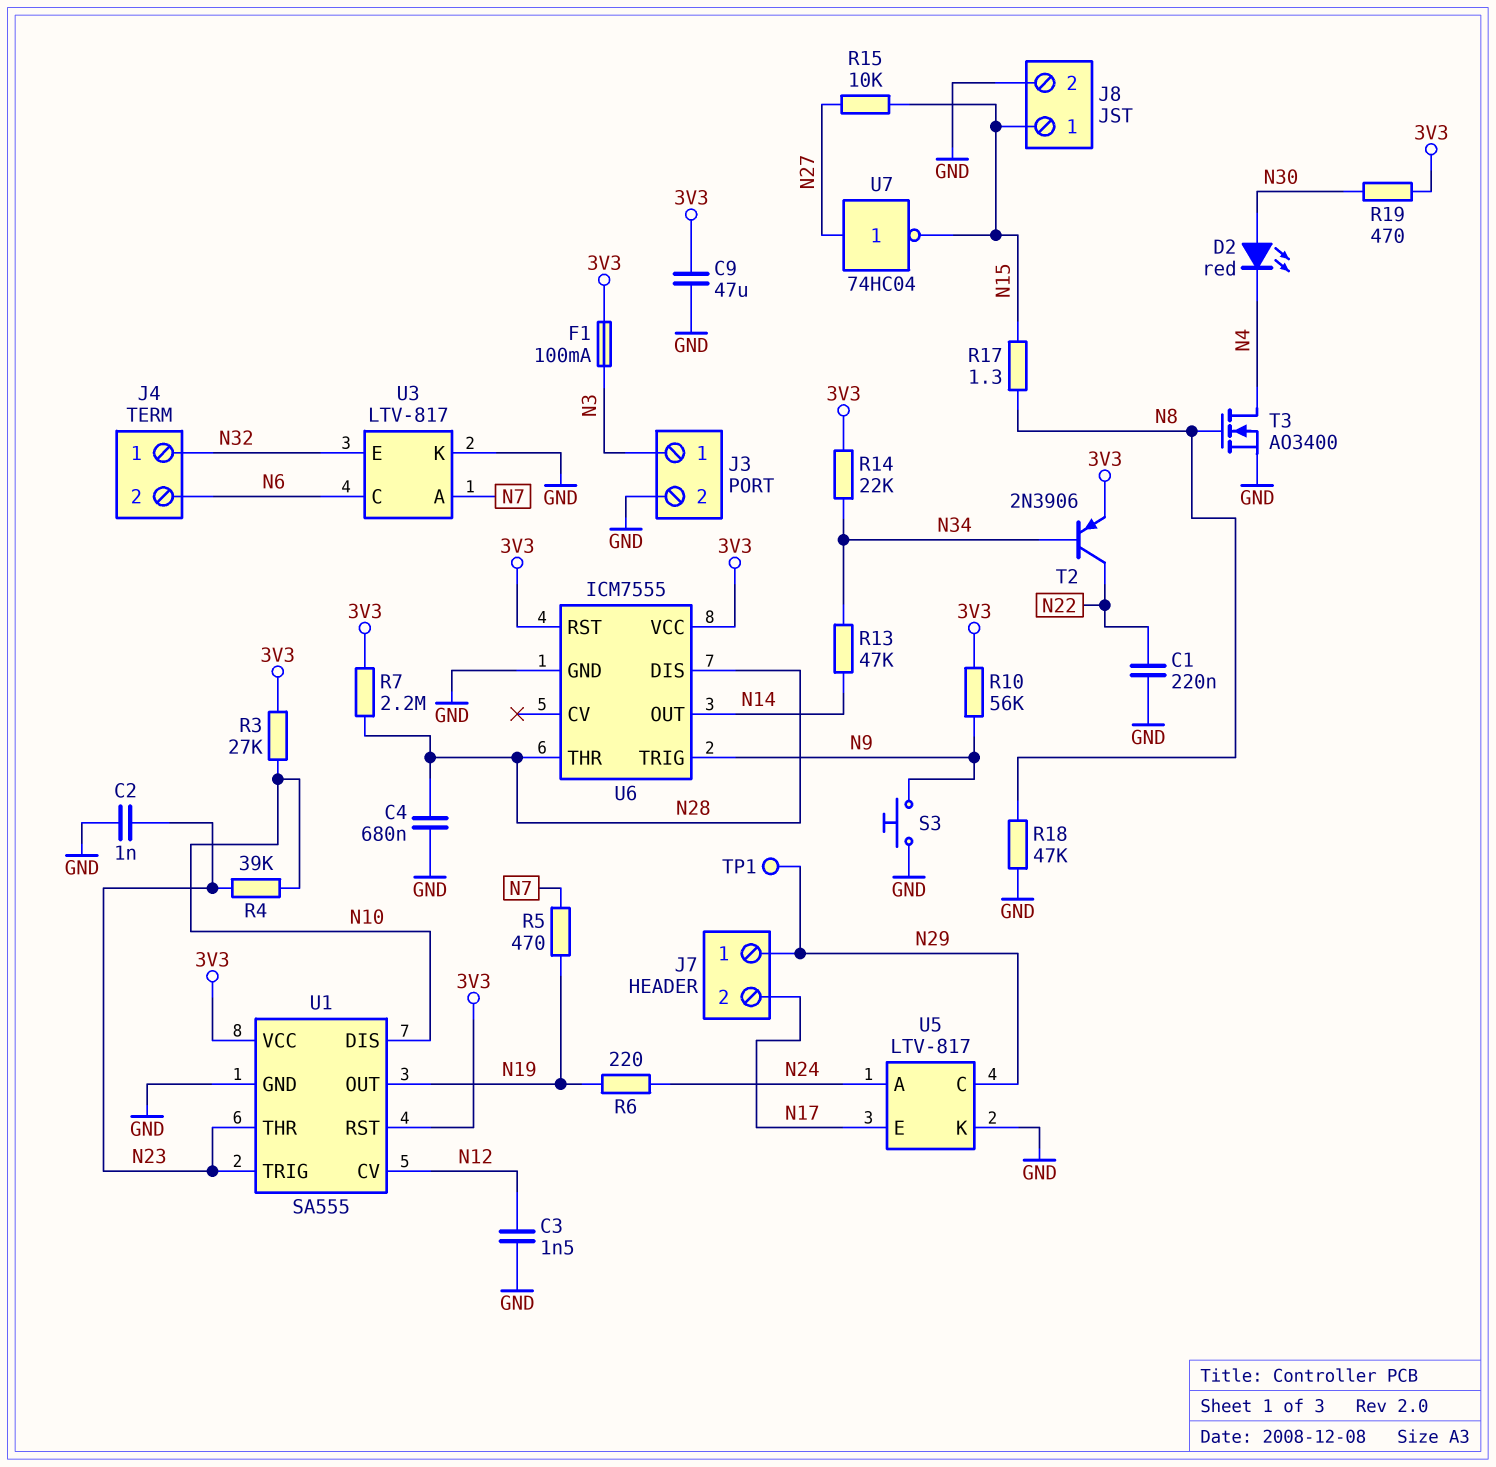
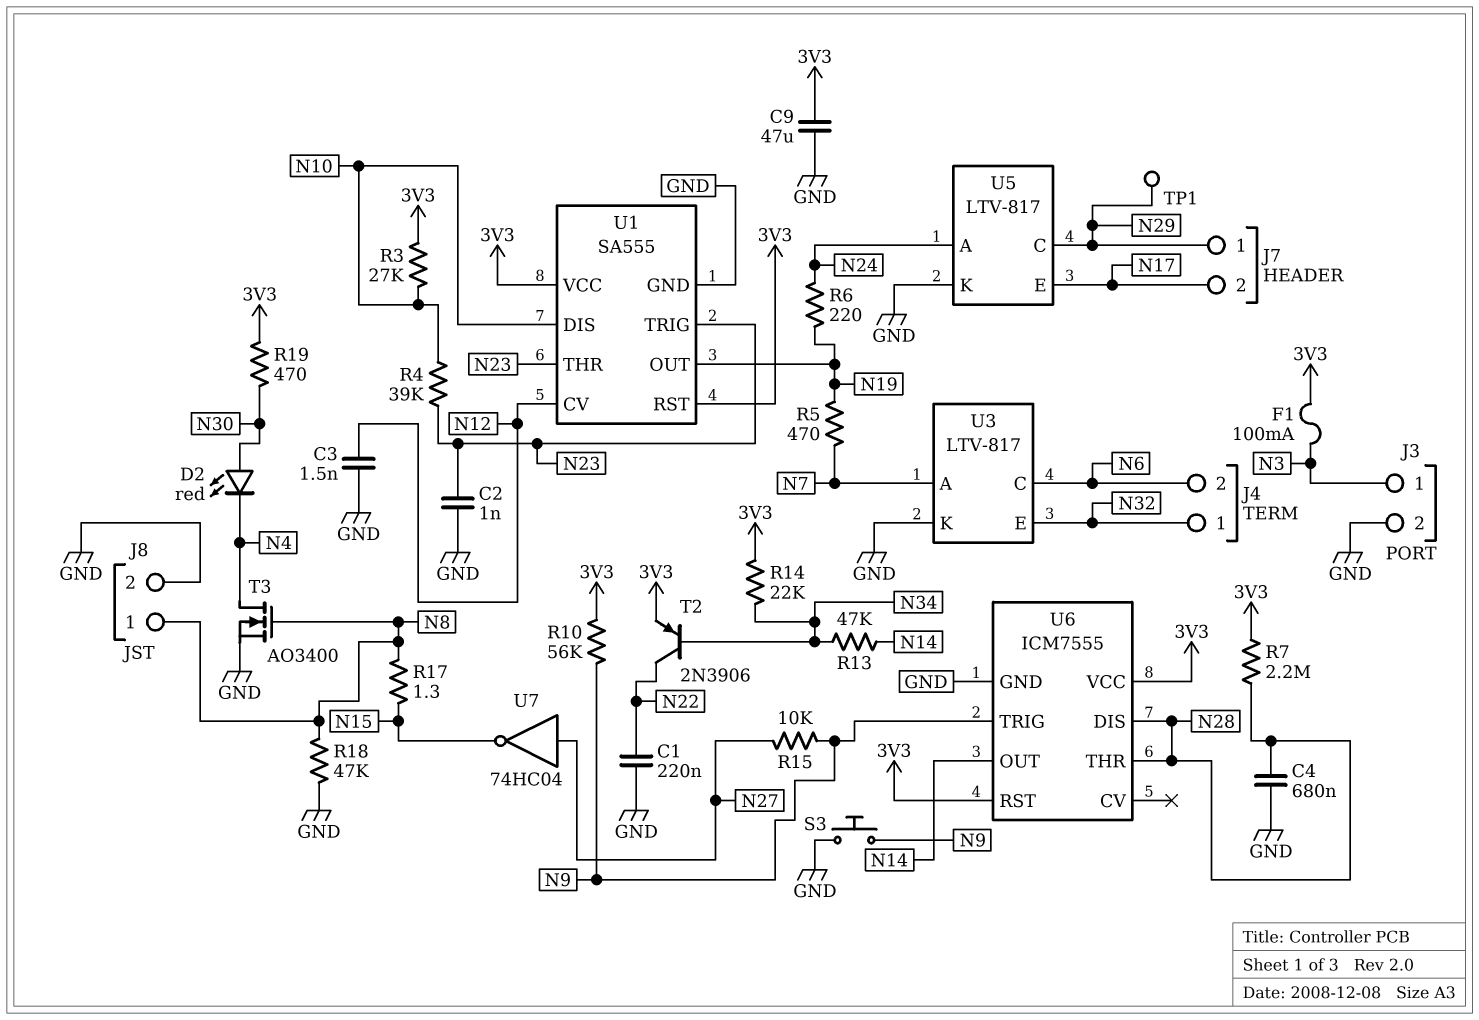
J8 pin 1: N15 -> N8
R15: 10k (N15, N27) -> 10k (N9, N27)

